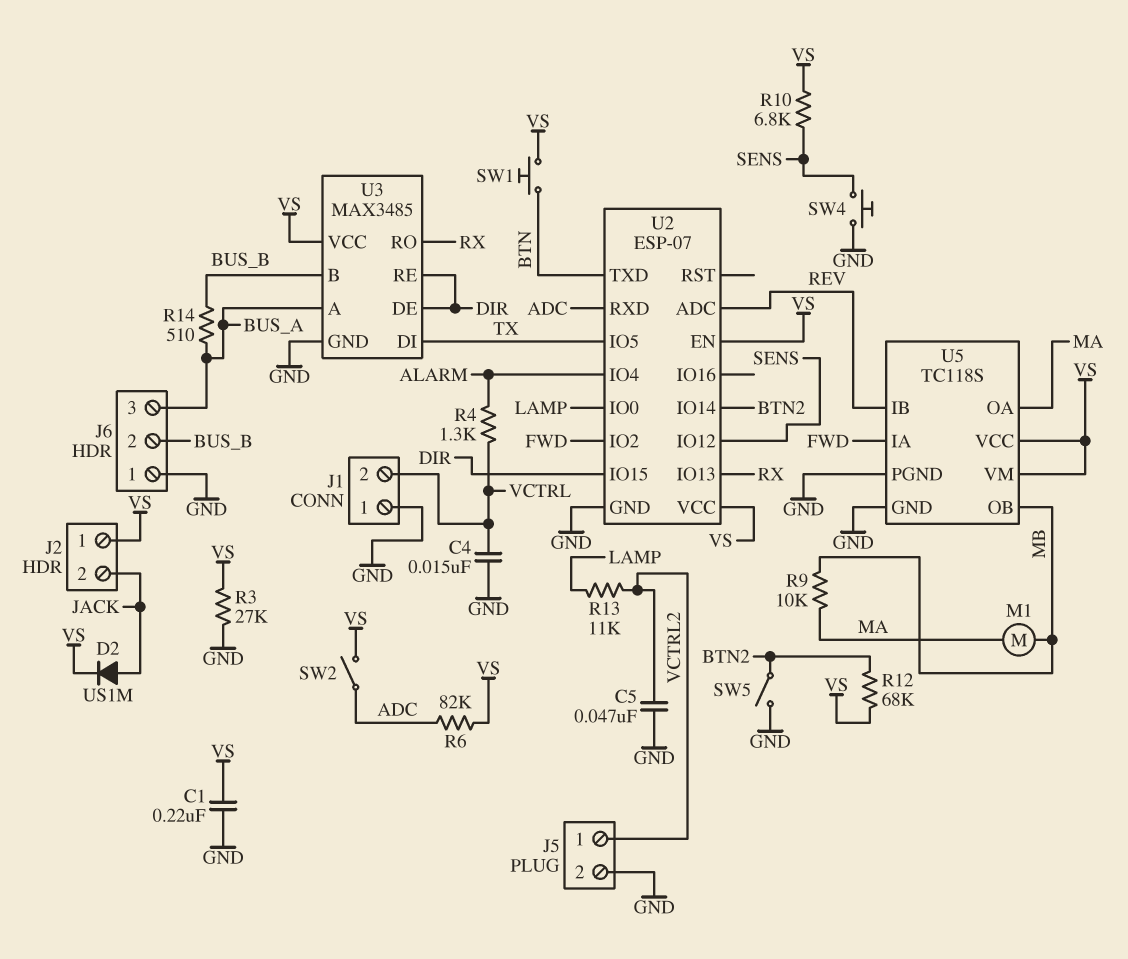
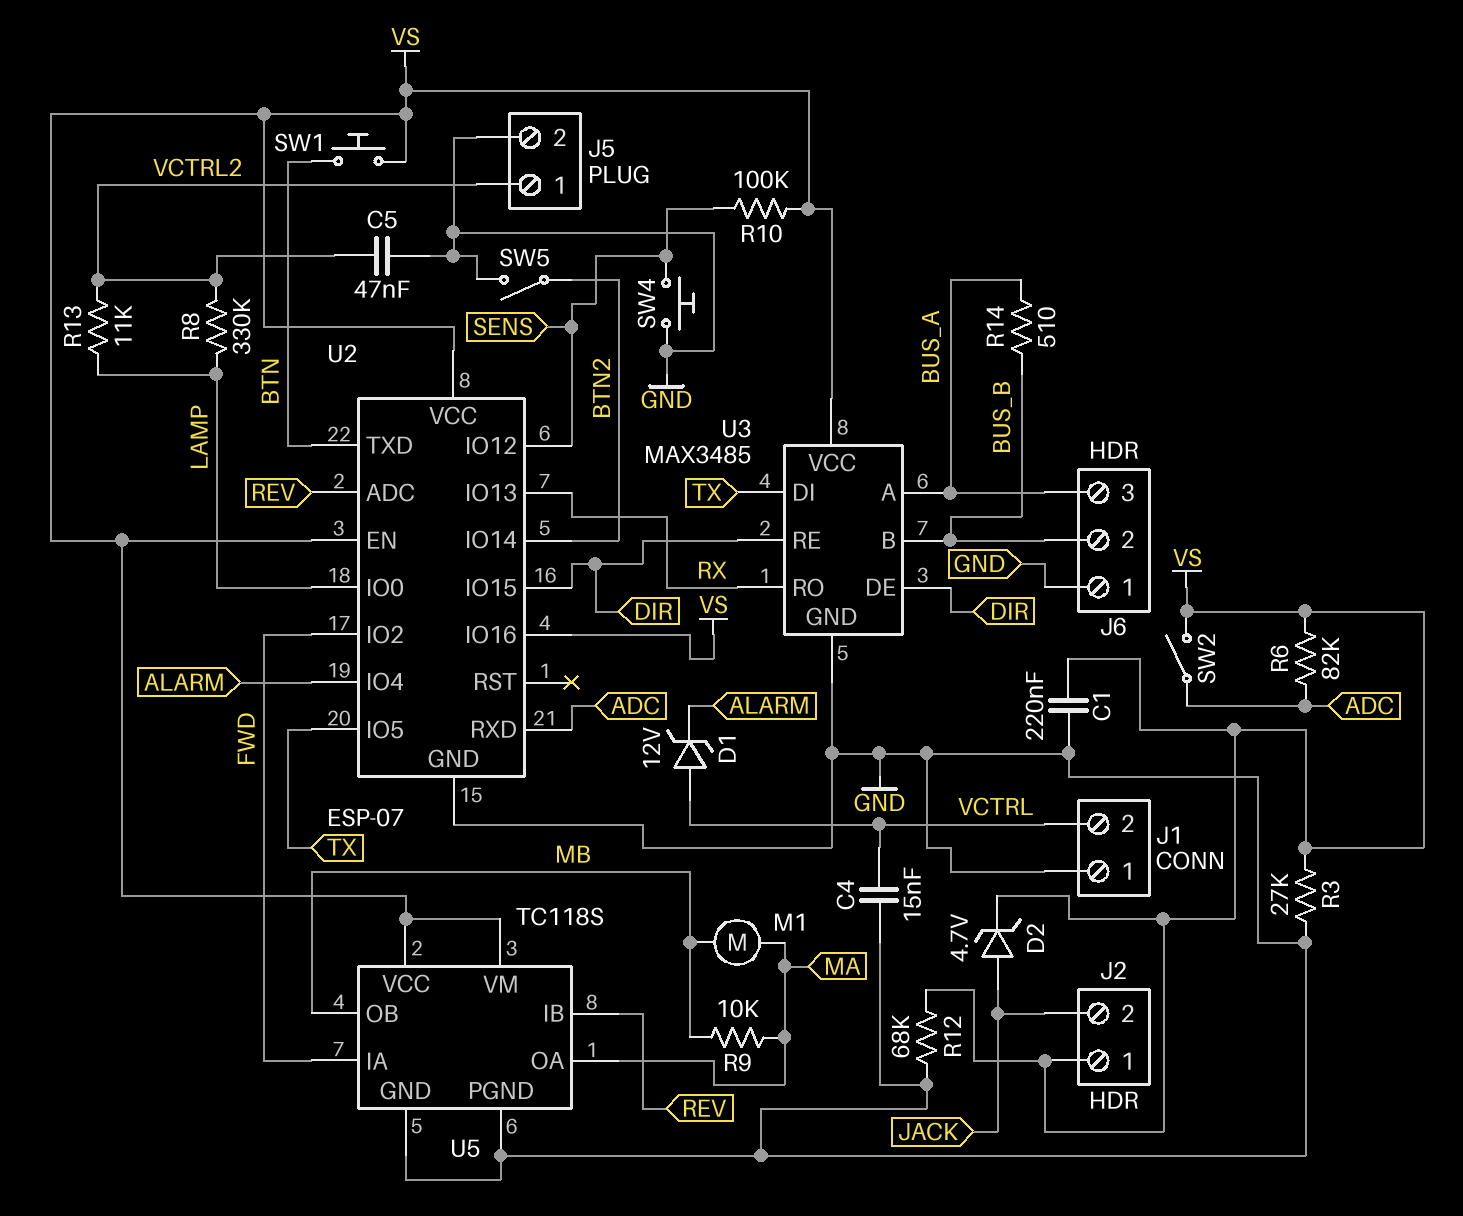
D1: none -> zener 12V (A VCTRL, K ALARM)
D2: diode US1M (A JACK, K VS) -> zener 4.7V (A JACK, K VS)
R4: 1.3k (ALARM, VCTRL) -> none
R8: none -> 330k (LAMP, VCTRL2)
R10: 6.8k (SENS, VS) -> 100k (SENS, VS)
R12: 68k (BTN2, VS) -> 68k (GND, VS)
U2 pin IO16: none -> VS

